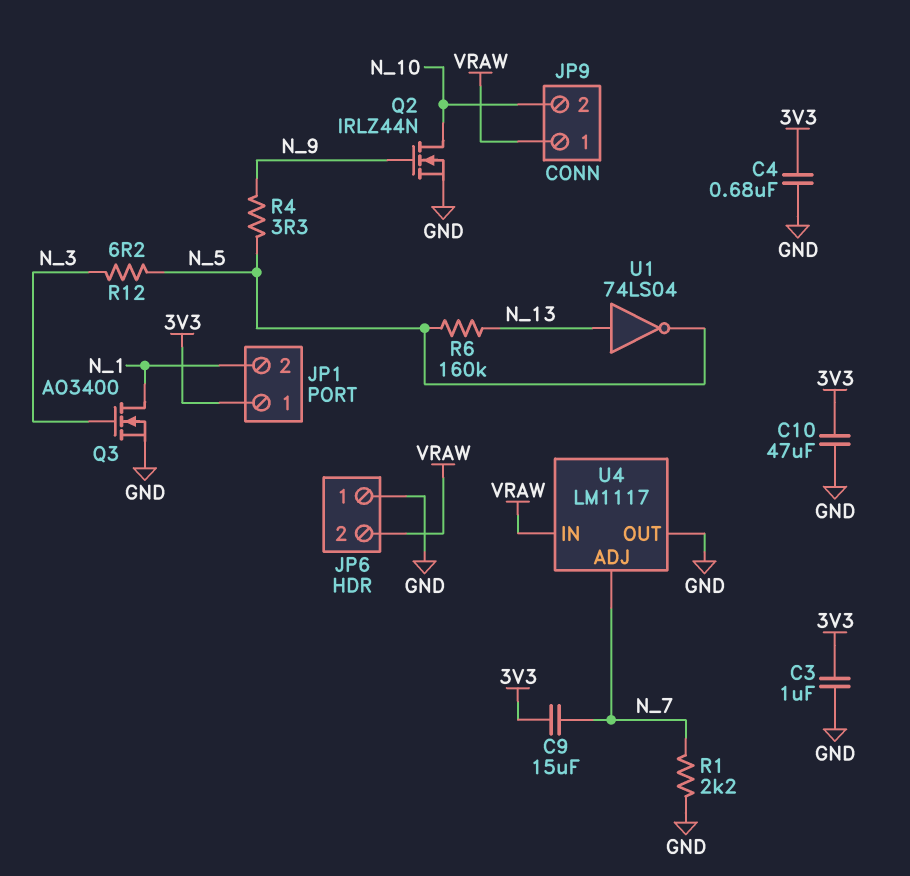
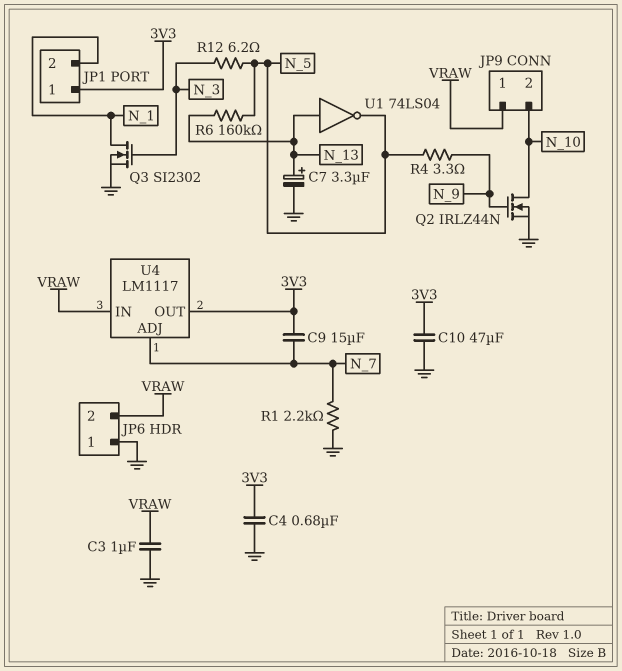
C3: 1uF (3V3, GND) -> 1uF (GND, VRAW)
C7: none -> 3.3uF (plus N_13, minus GND)
Q3: NMOS AO3400 (G N_3, D N_1, S GND) -> NMOS SI2302 (G N_3, D N_1, S GND)
U4 pin OUT: GND -> 3V3

